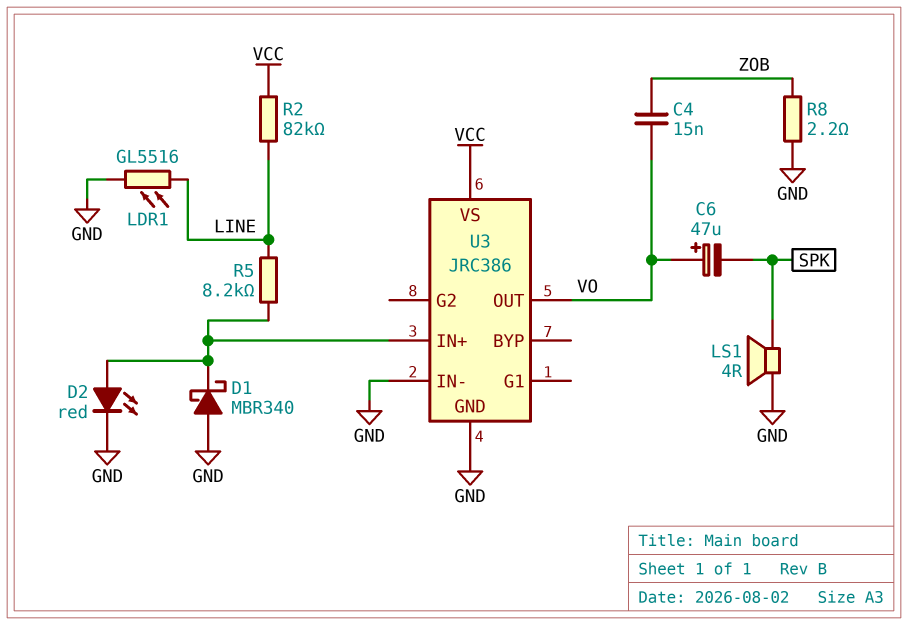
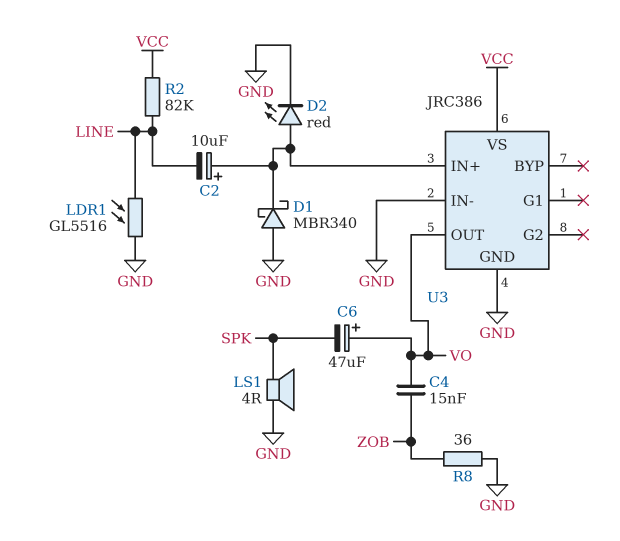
C2: none -> 10uF (plus U3/IN+, minus LINE)
R5: 8.2k (LINE, U3/IN+) -> none
R8: 2.2 (GND, ZOB) -> 36 (GND, ZOB)

